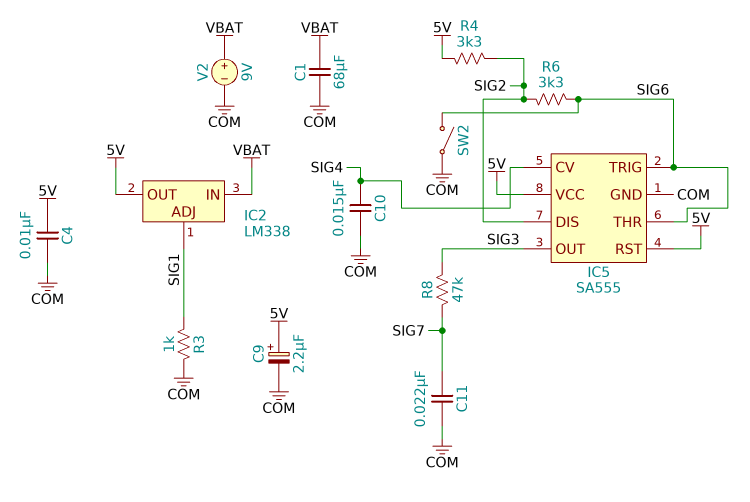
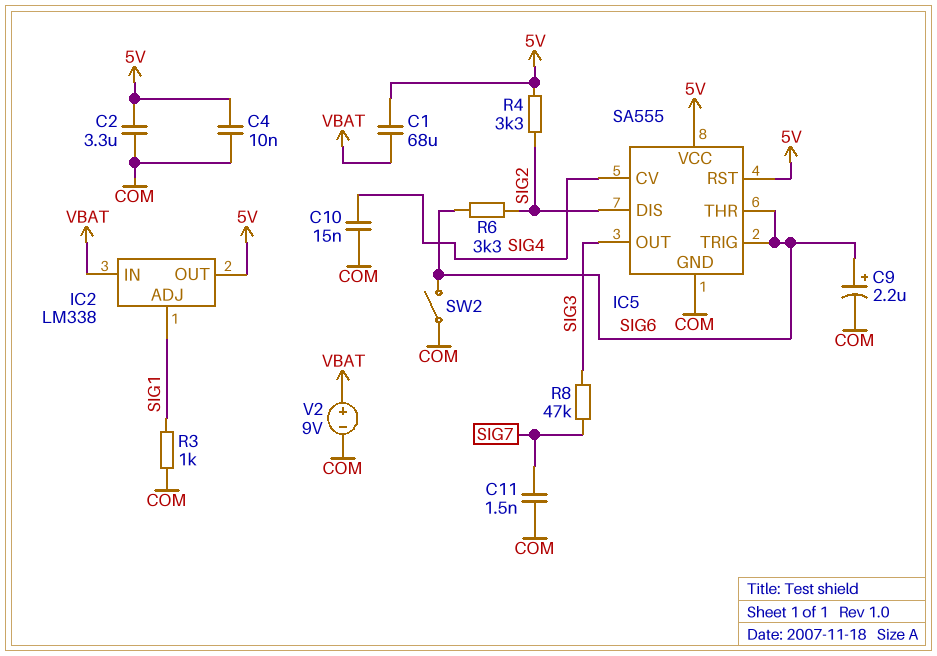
C1: 68uF (COM, VBAT) -> 68uF (5V, VBAT)
C2: none -> 3.3uF (5V, COM)
C9: 2.2uF (plus 5V, minus COM) -> 2.2uF (plus SIG6, minus COM)
C11: 22nF (COM, SIG7) -> 1.5nF (COM, SIG7)

